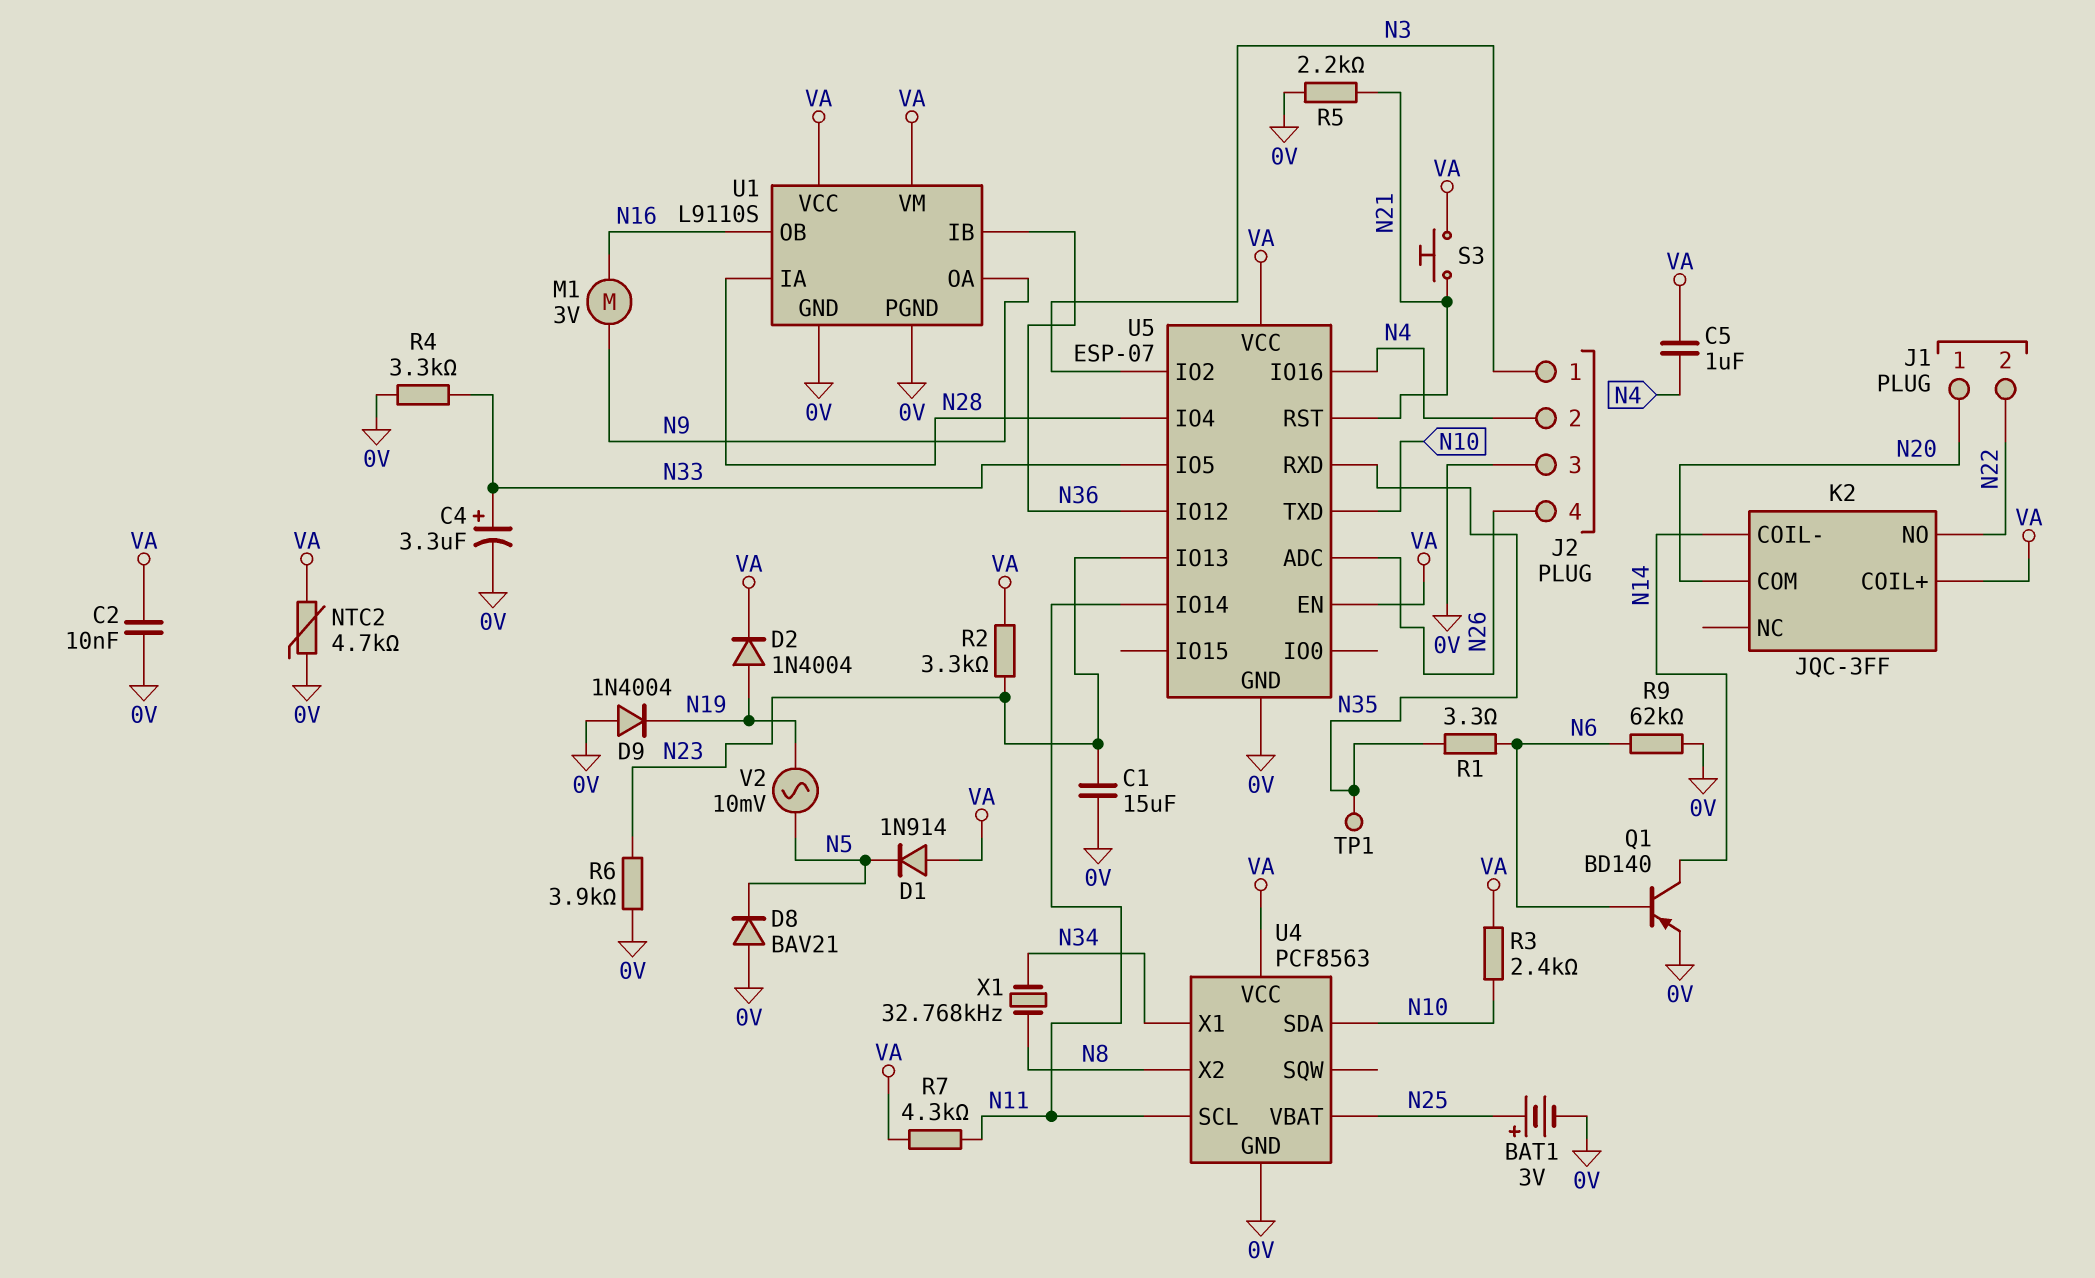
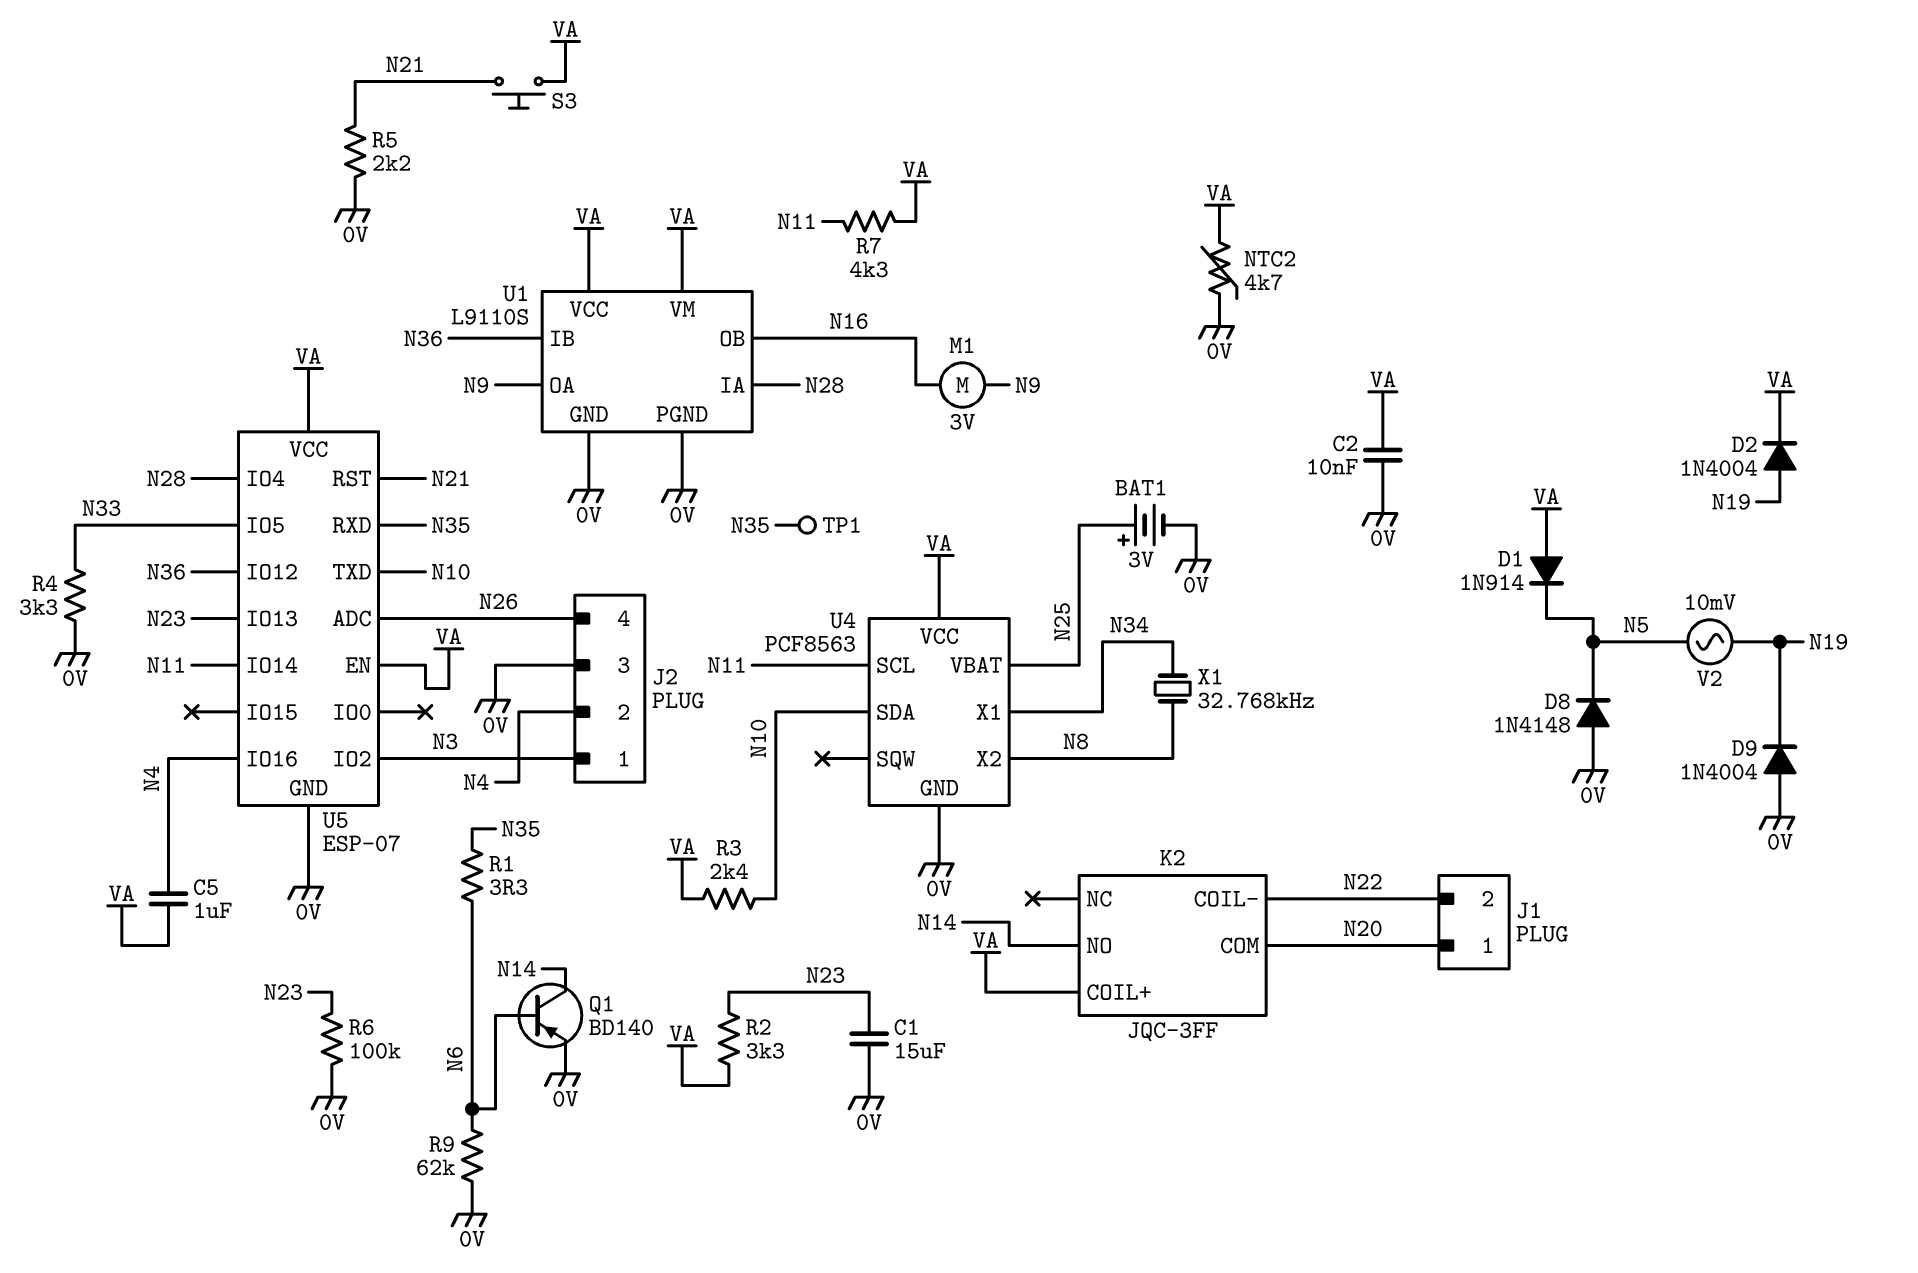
C4: 3.3uF (plus N33, minus 0V) -> none
D8: diode BAV21 (A 0V, K N5) -> diode 1N4148 (A 0V, K N5)
K2 pin COIL-: N14 -> N22
K2 pin NO: N22 -> N14
R6: 3.9k (0V, N23) -> 100k (0V, N23)

